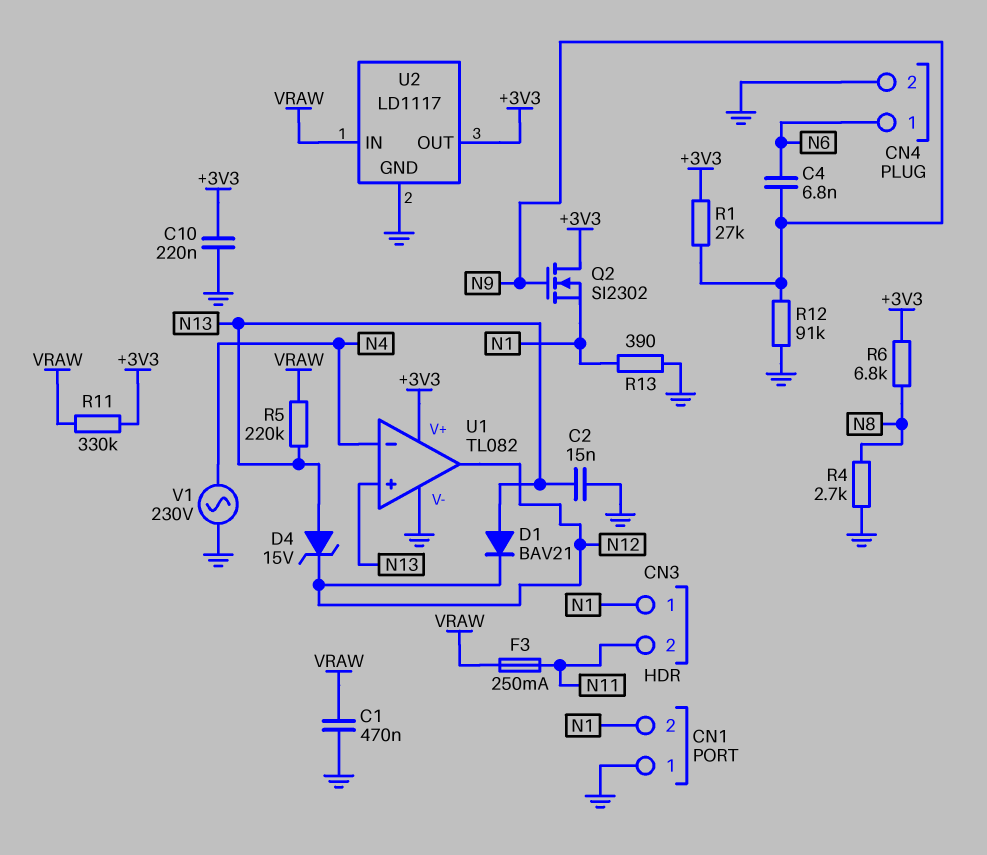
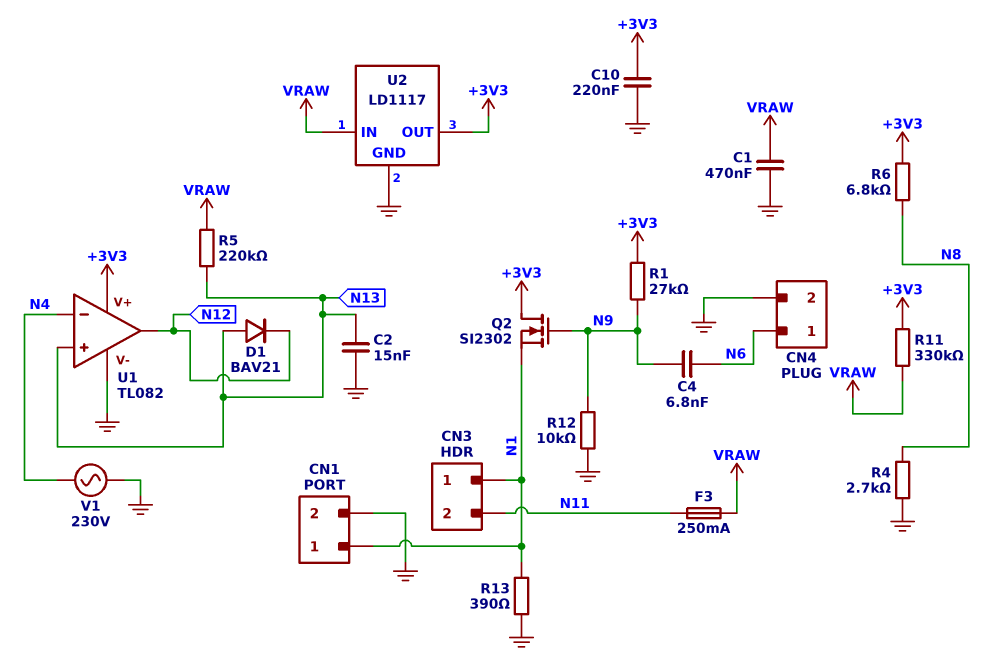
CN1 pin 1: GND -> N1
CN1 pin 2: N1 -> GND
D4: zener 15V (A N13, K N12) -> none
R12: 91k (GND, N9) -> 10k (GND, N9)

